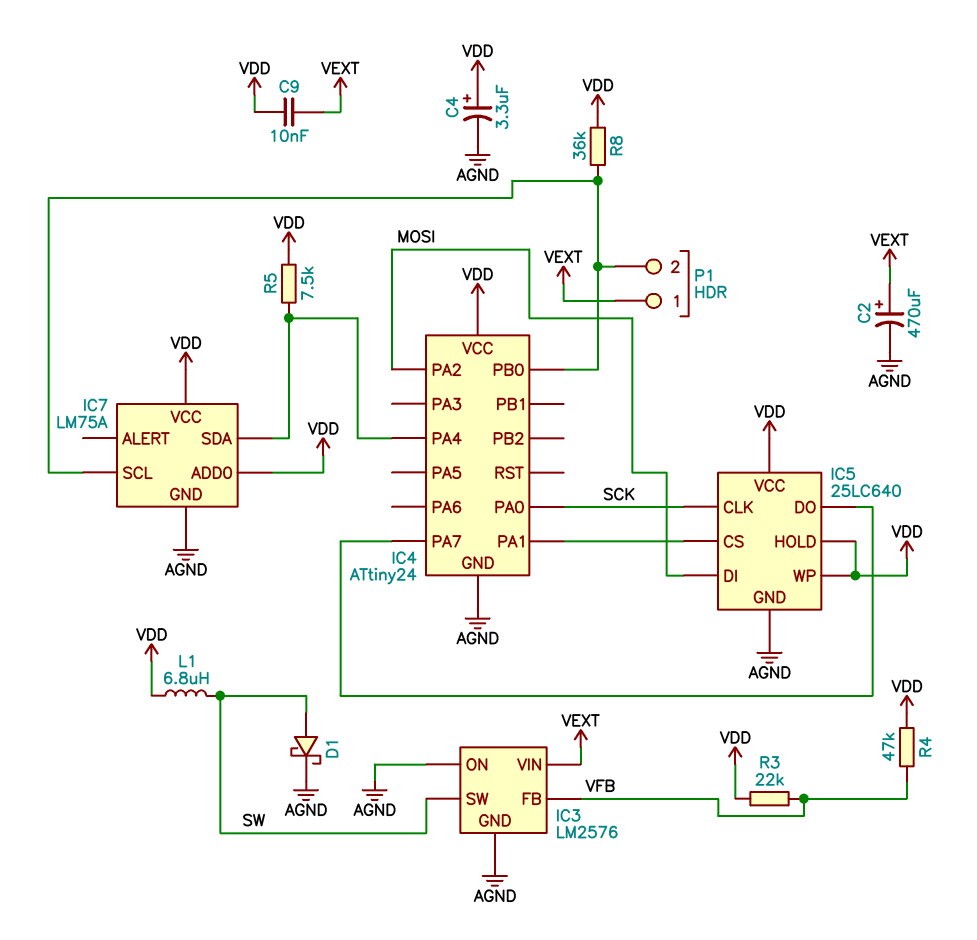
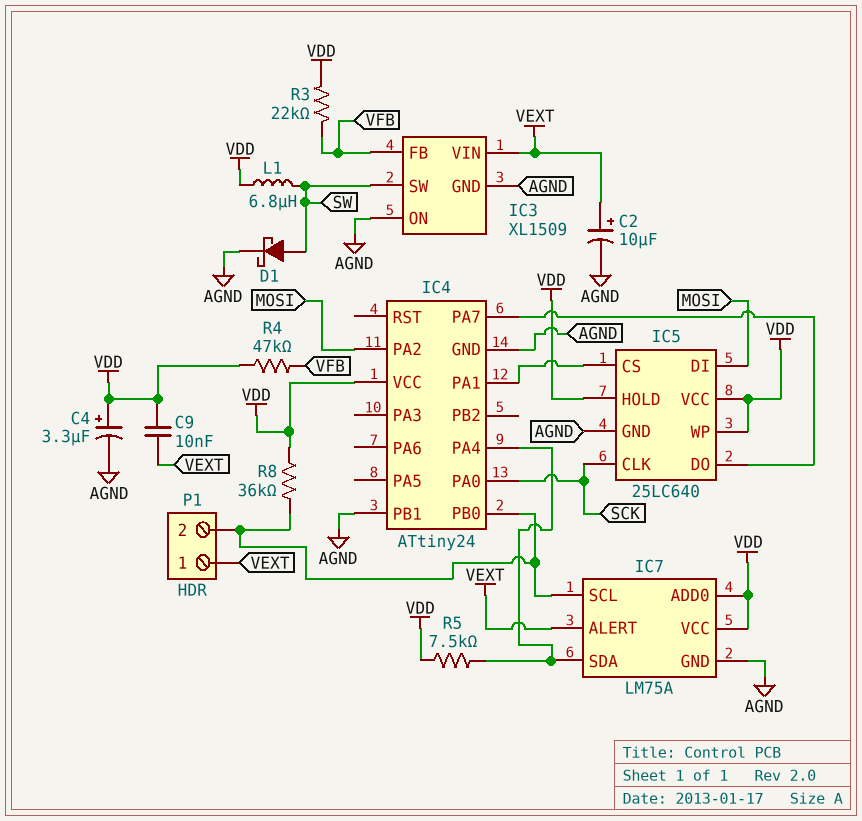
C2: 470uF (plus VEXT, minus AGND) -> 10uF (plus VEXT, minus AGND)
IC3: LM2576 -> XL1509
IC4 pin PB1: none -> AGND
IC7 pin ALERT: none -> VEXT

